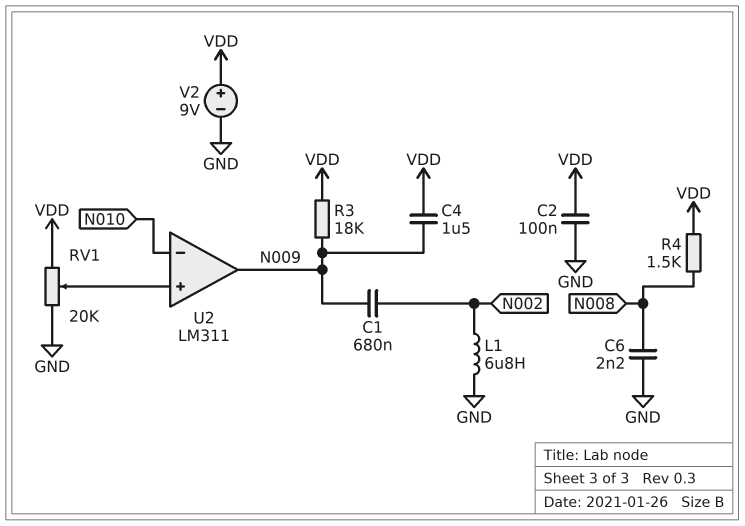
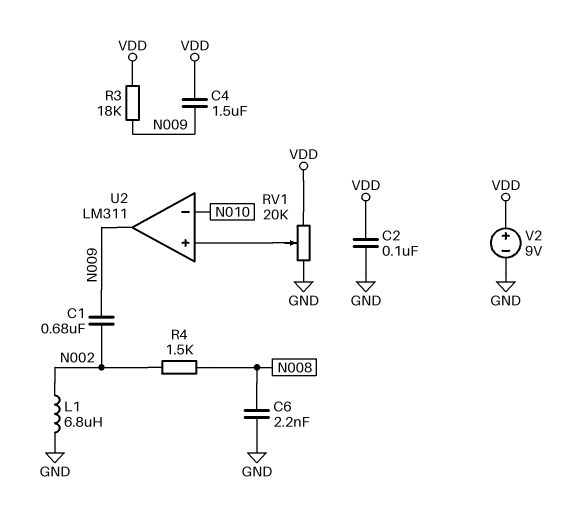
R4: 1.5k (N008, VDD) -> 1.5k (N002, N008)

